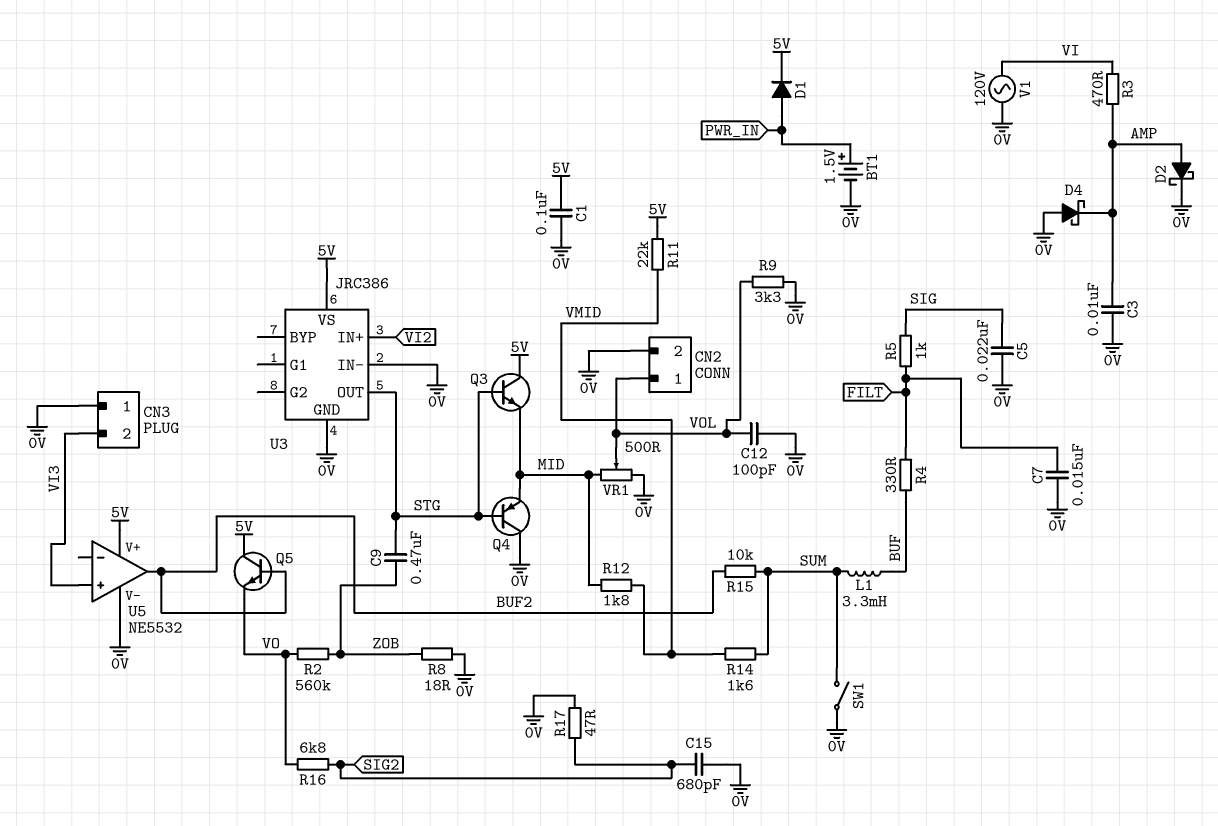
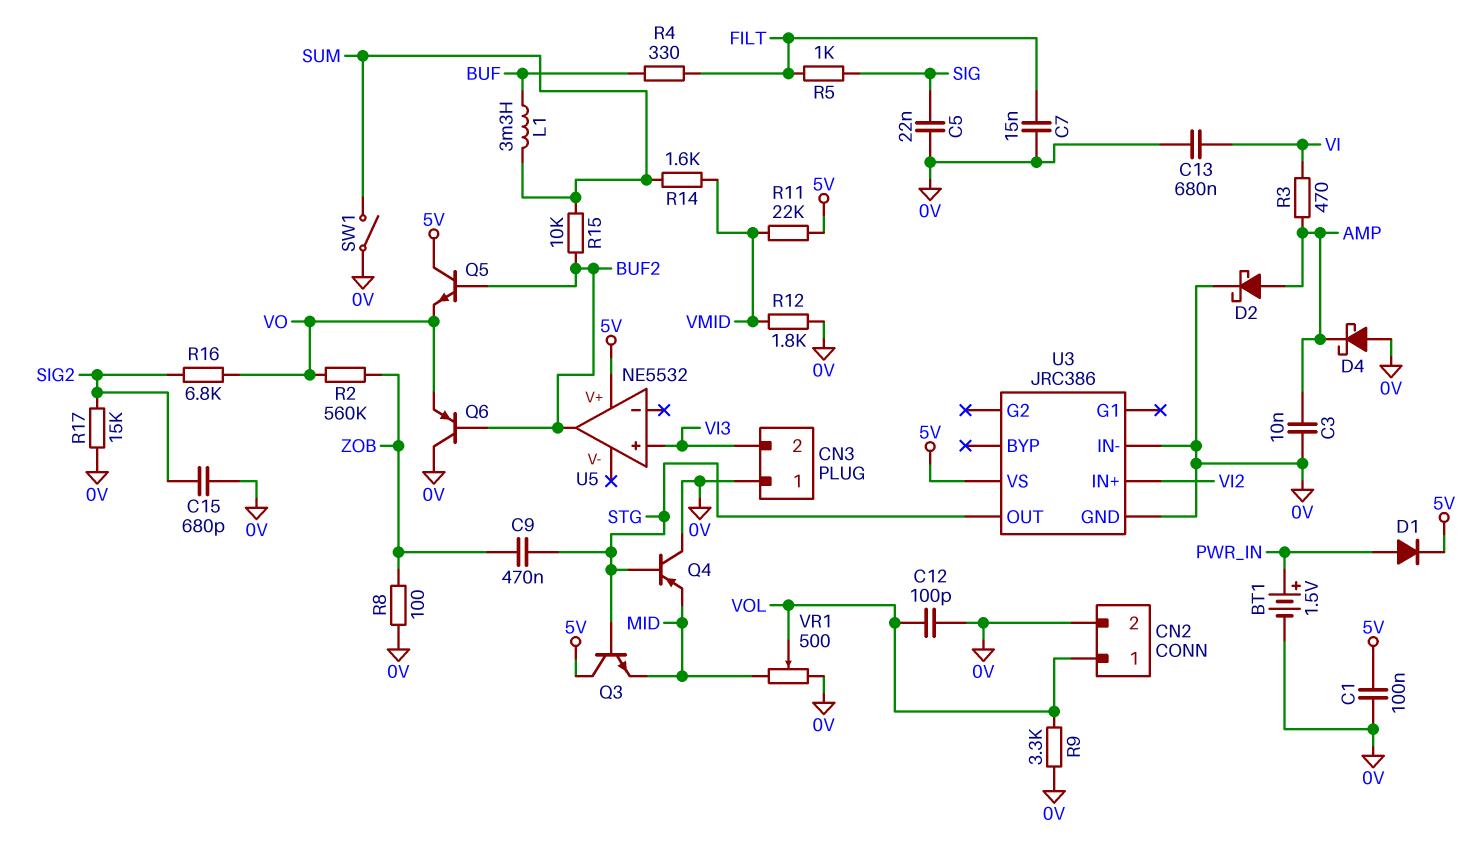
C13: none -> 680nF (0V, VI)
Q6: none -> PNP (B BUF2, C 0V, E VO)
R8: 18 (0V, ZOB) -> 100 (0V, ZOB)
R12: 1.8k (MID, VMID) -> 1.8k (0V, VMID)
R17: 47 (0V, SIG2) -> 15k (0V, SIG2)
U5 pin V-: 0V -> none
V1: AC 120V (0V, VI) -> none

